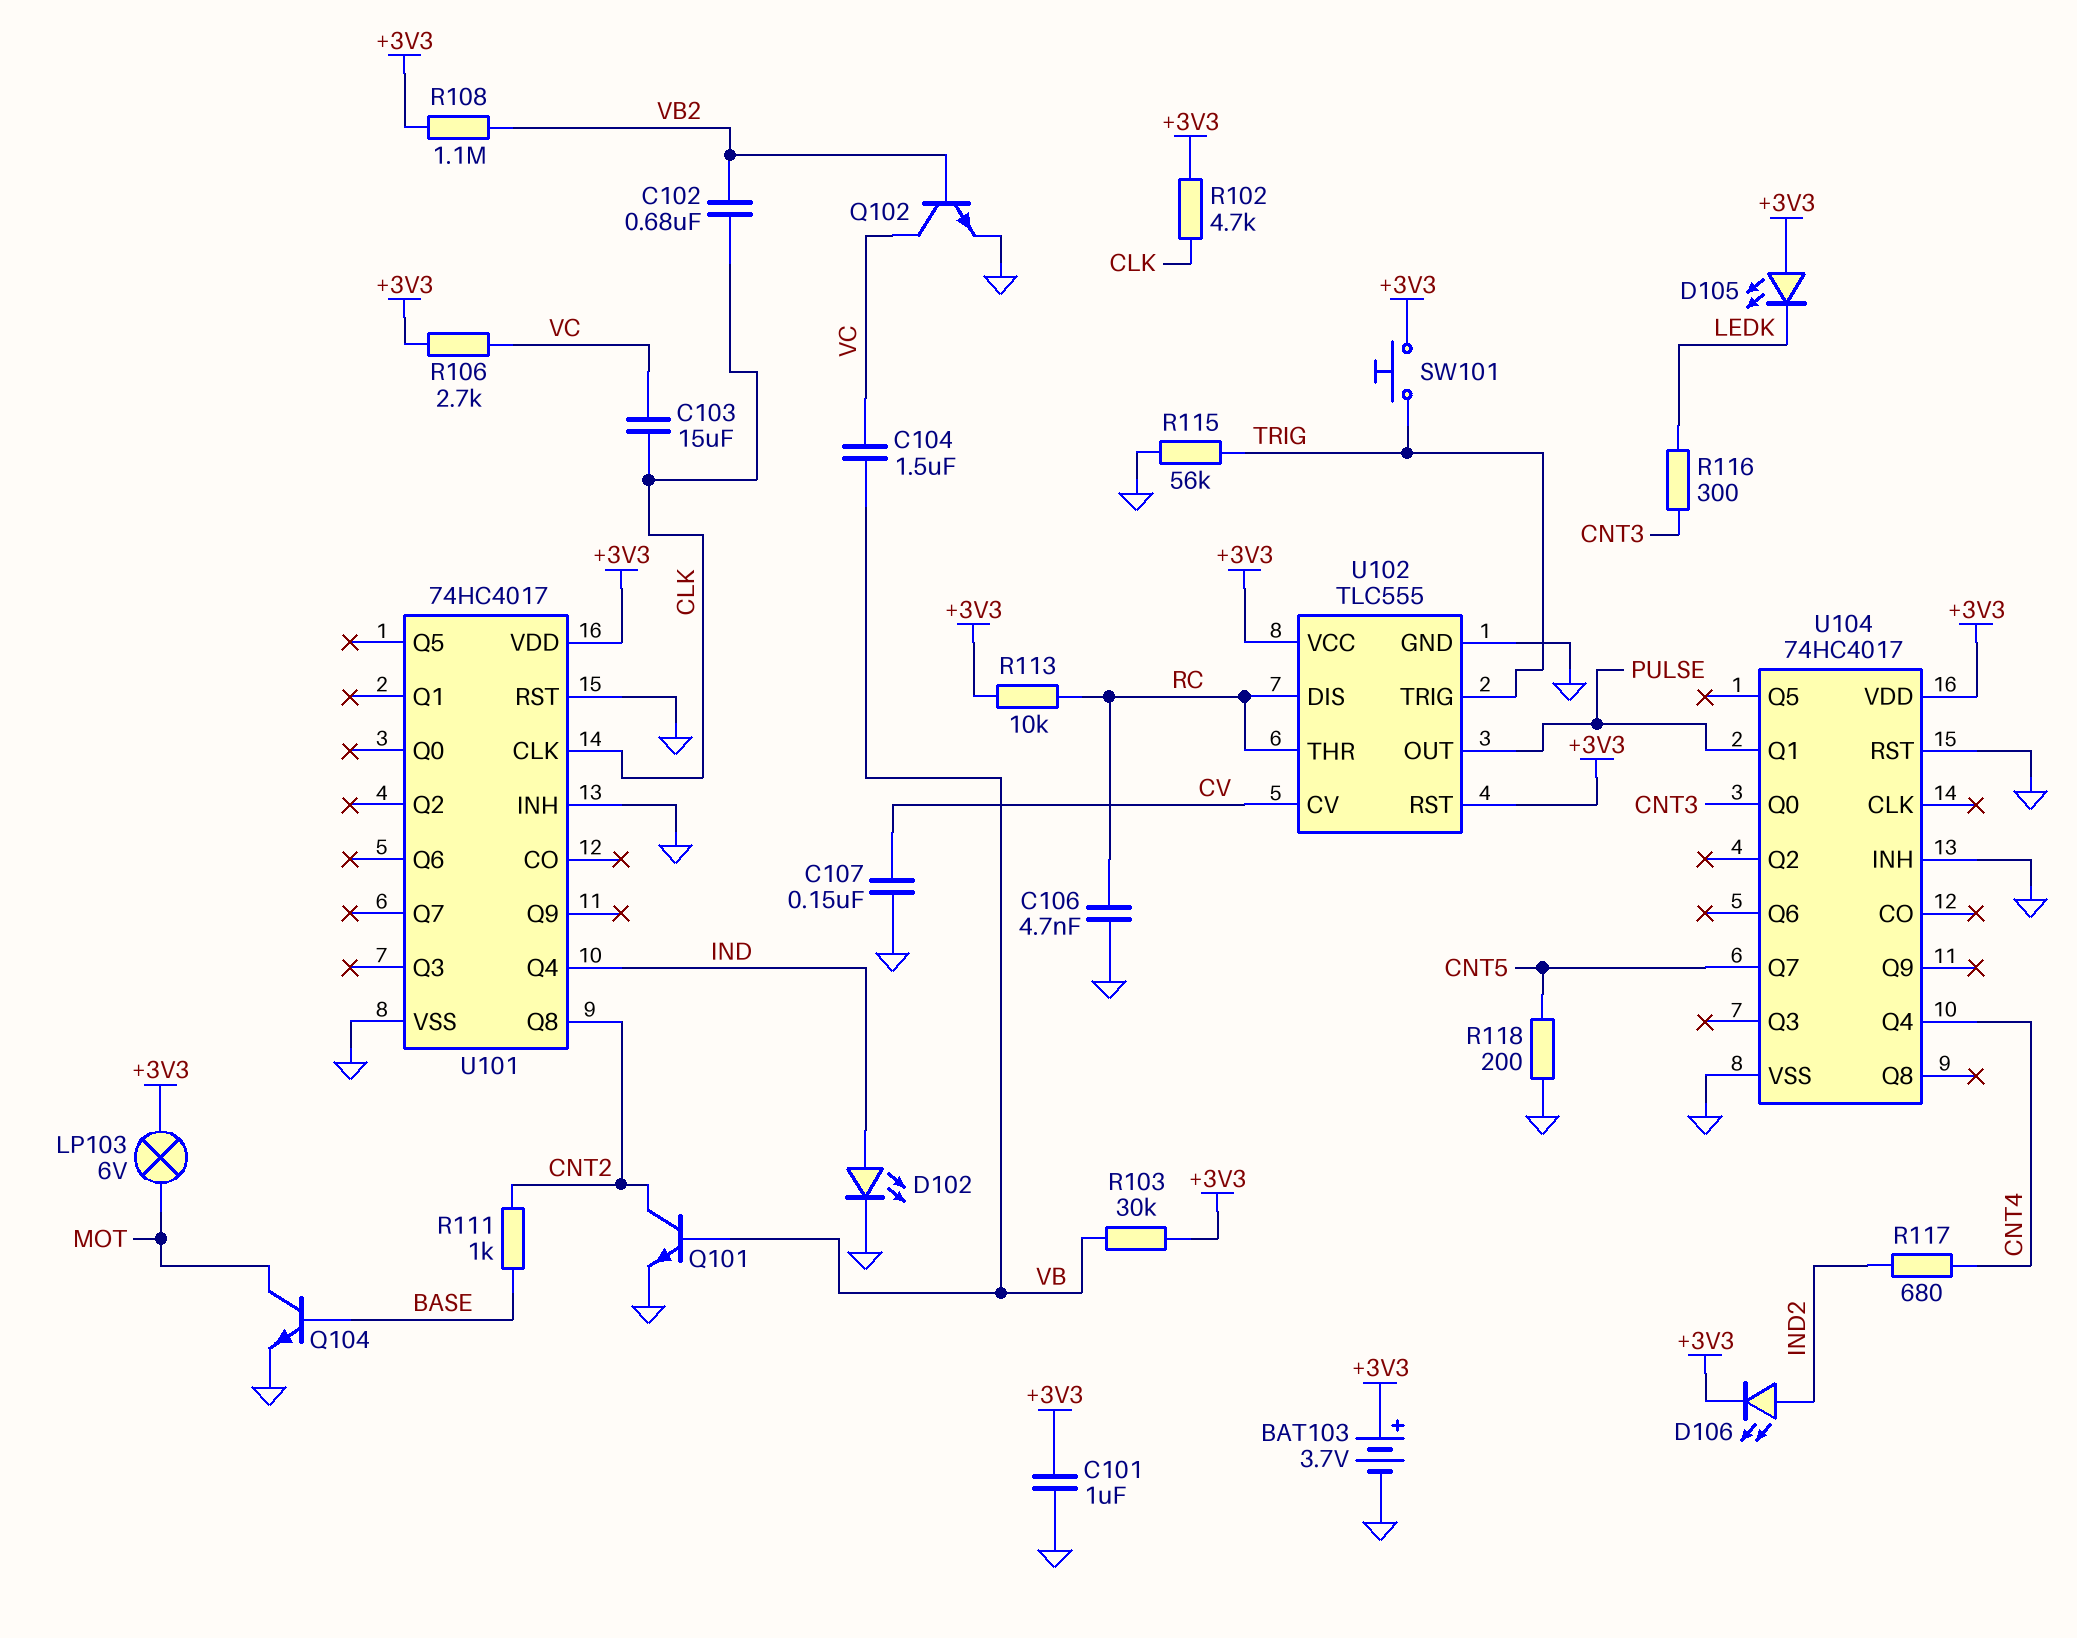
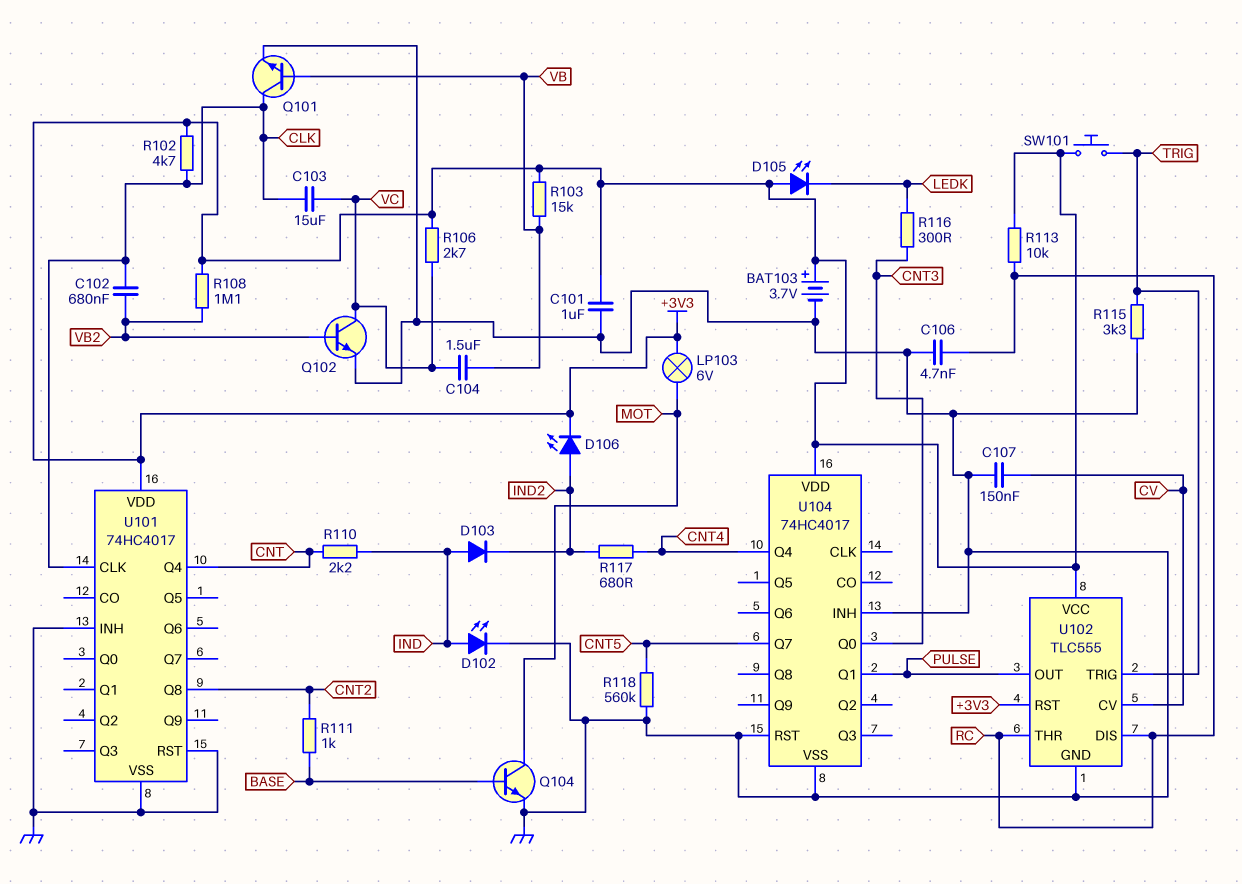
D103: none -> diode (A IND, K IND2)
Q101: NPN (B VB, C CNT2, E GND) -> NPN (B VB, C CLK, E GND)
R103: 30k (+3V3, VB) -> 15k (+3V3, VB)
R110: none -> 2.2k (CNT, IND)
R115: 56k (GND, TRIG) -> 3.3k (GND, TRIG)
R118: 200 (CNT5, GND) -> 560k (CNT5, GND)
U101 pin Q4: IND -> CNT

